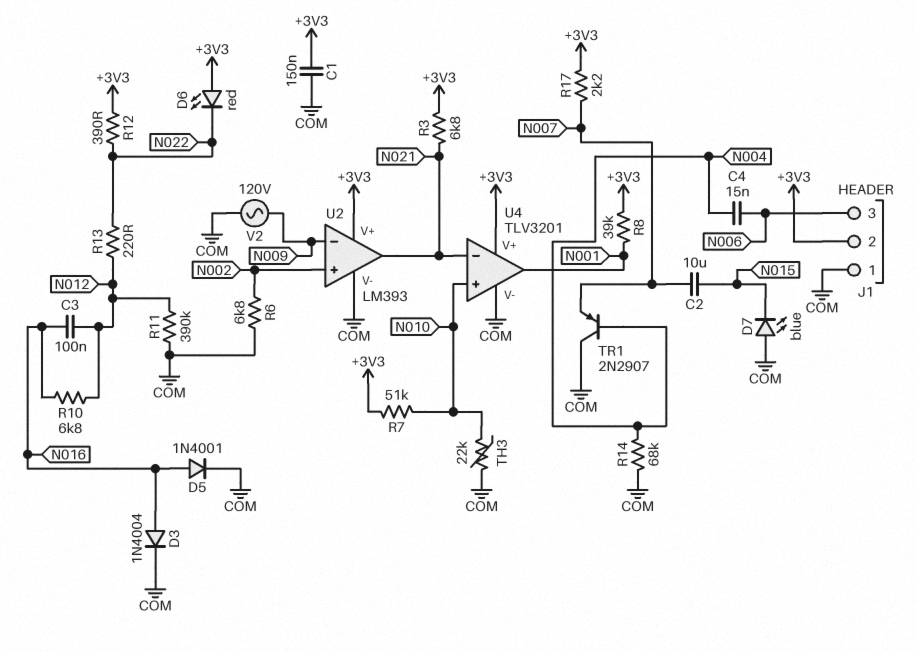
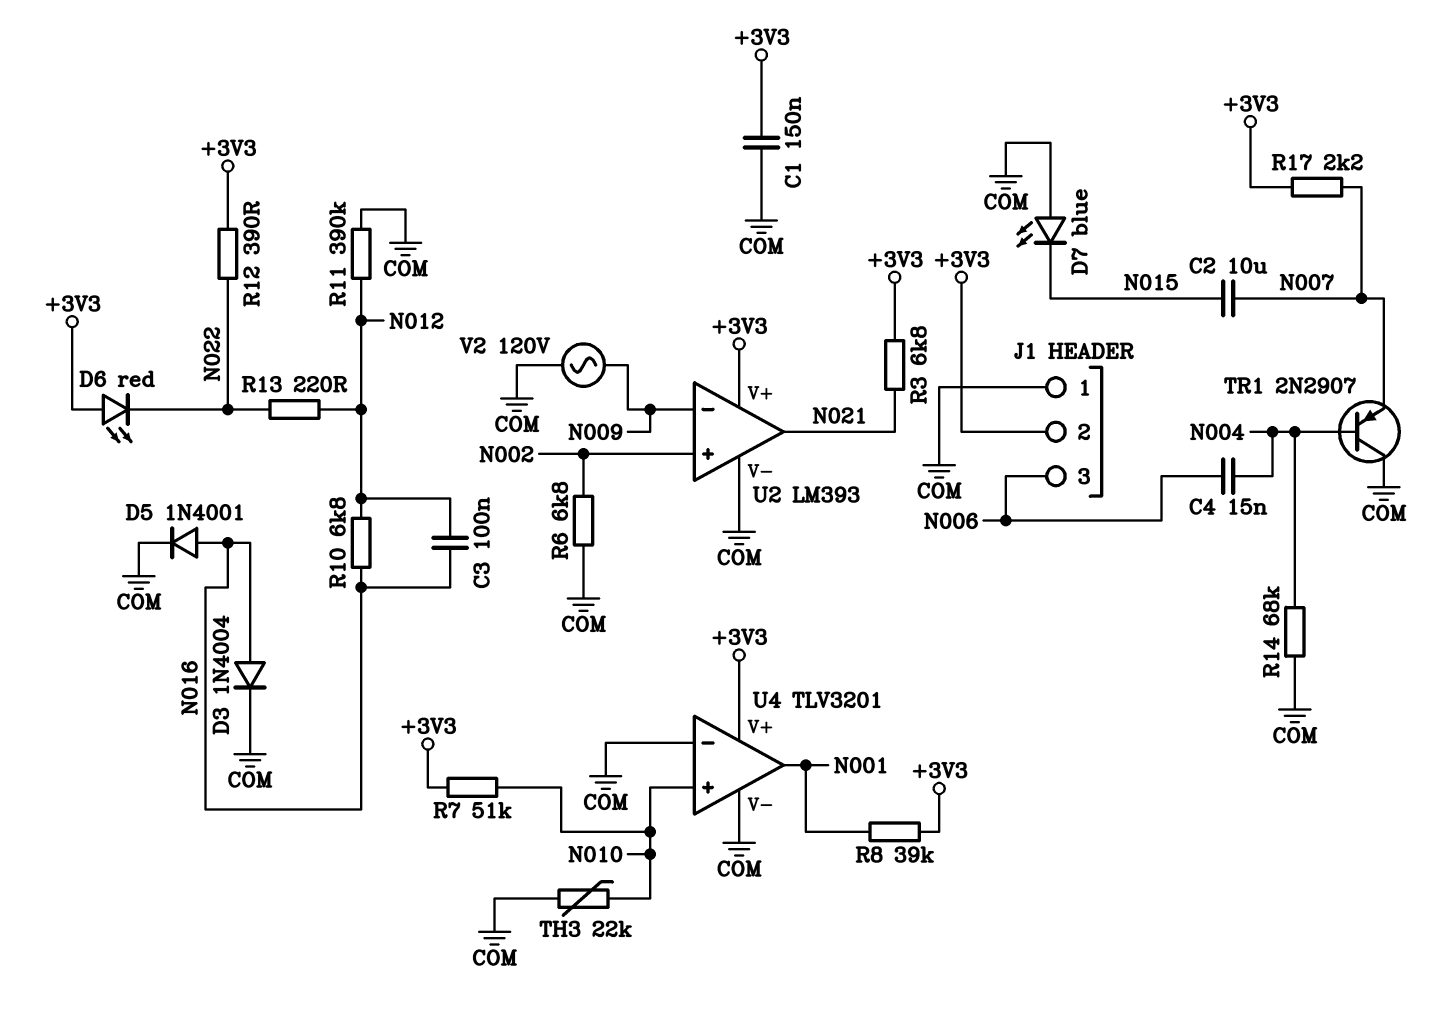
U4 pin in-: N021 -> COM

